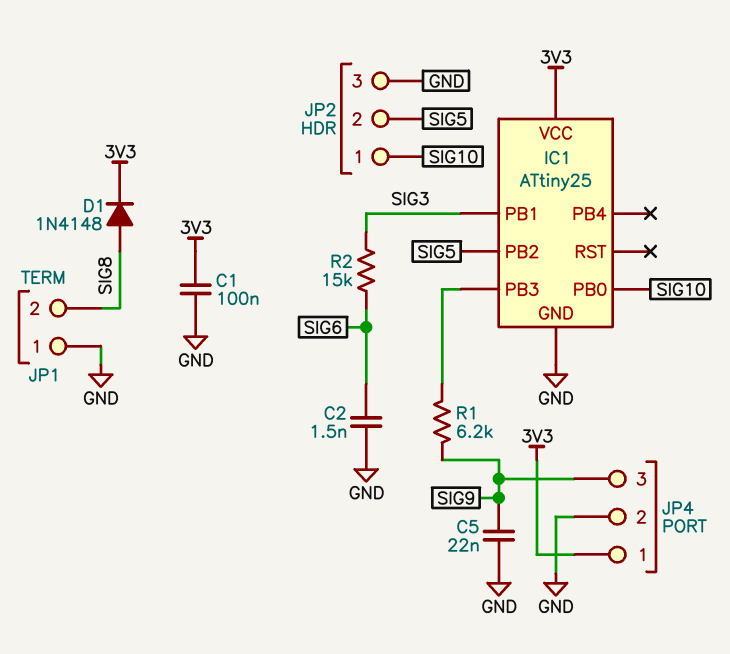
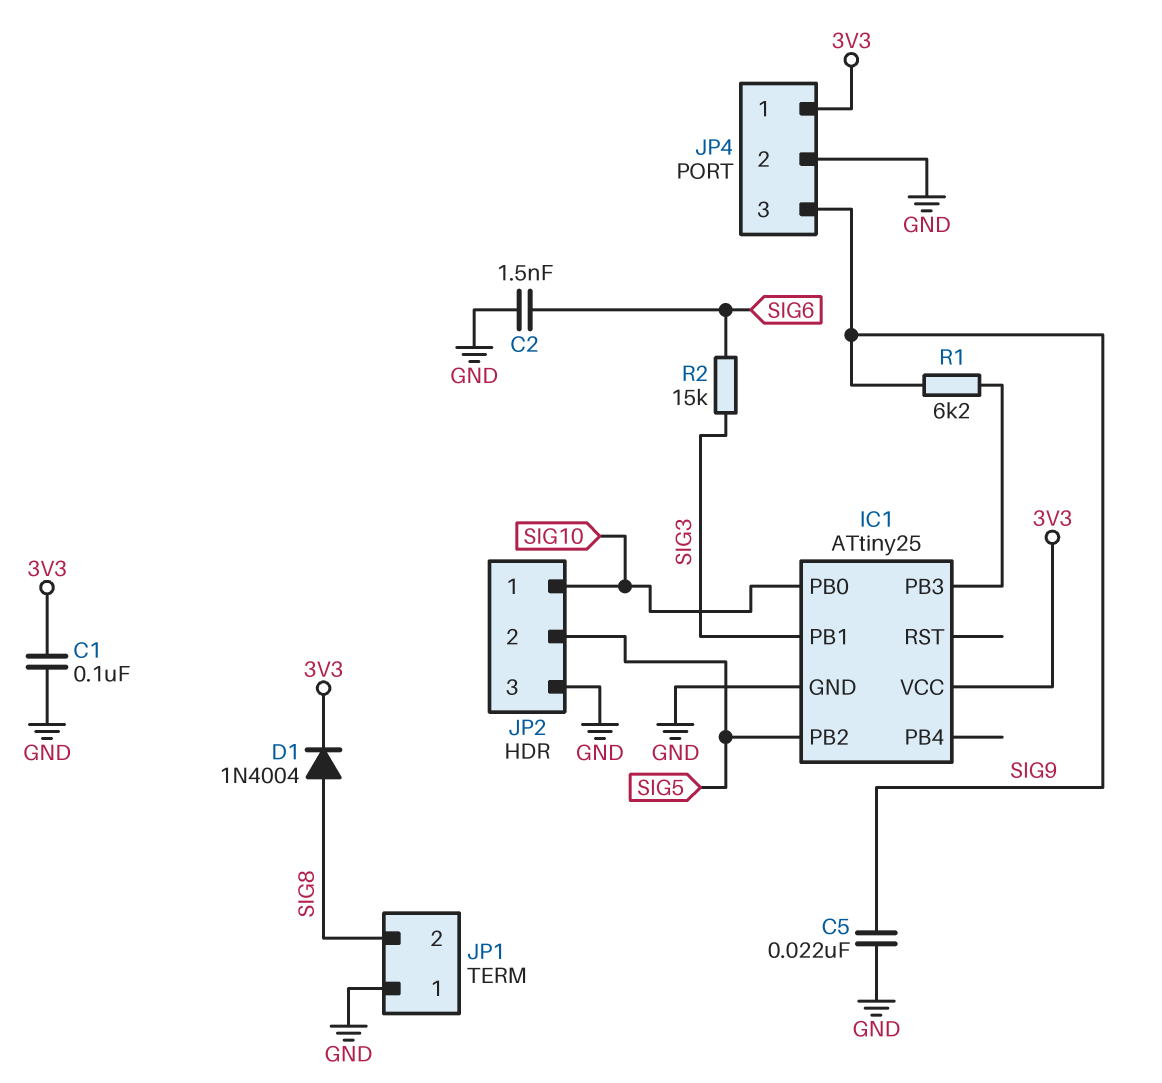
D1: diode 1N4148 (A SIG8, K 3V3) -> diode 1N4004 (A SIG8, K 3V3)

